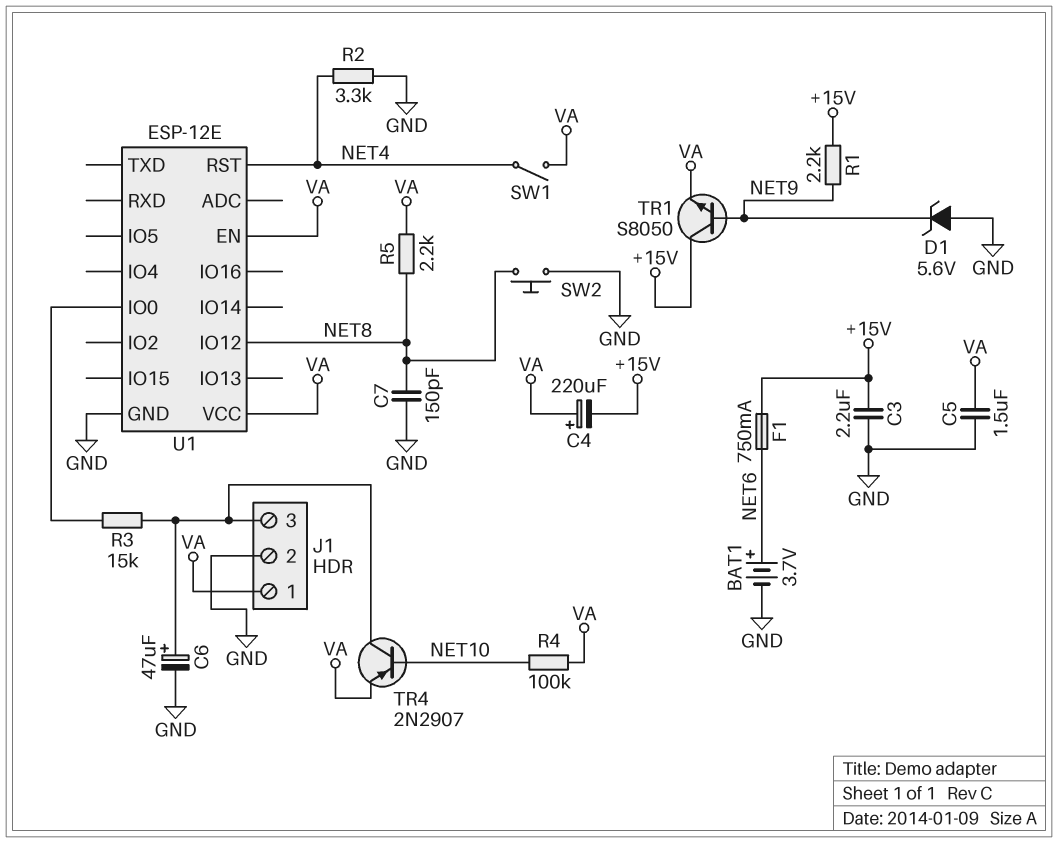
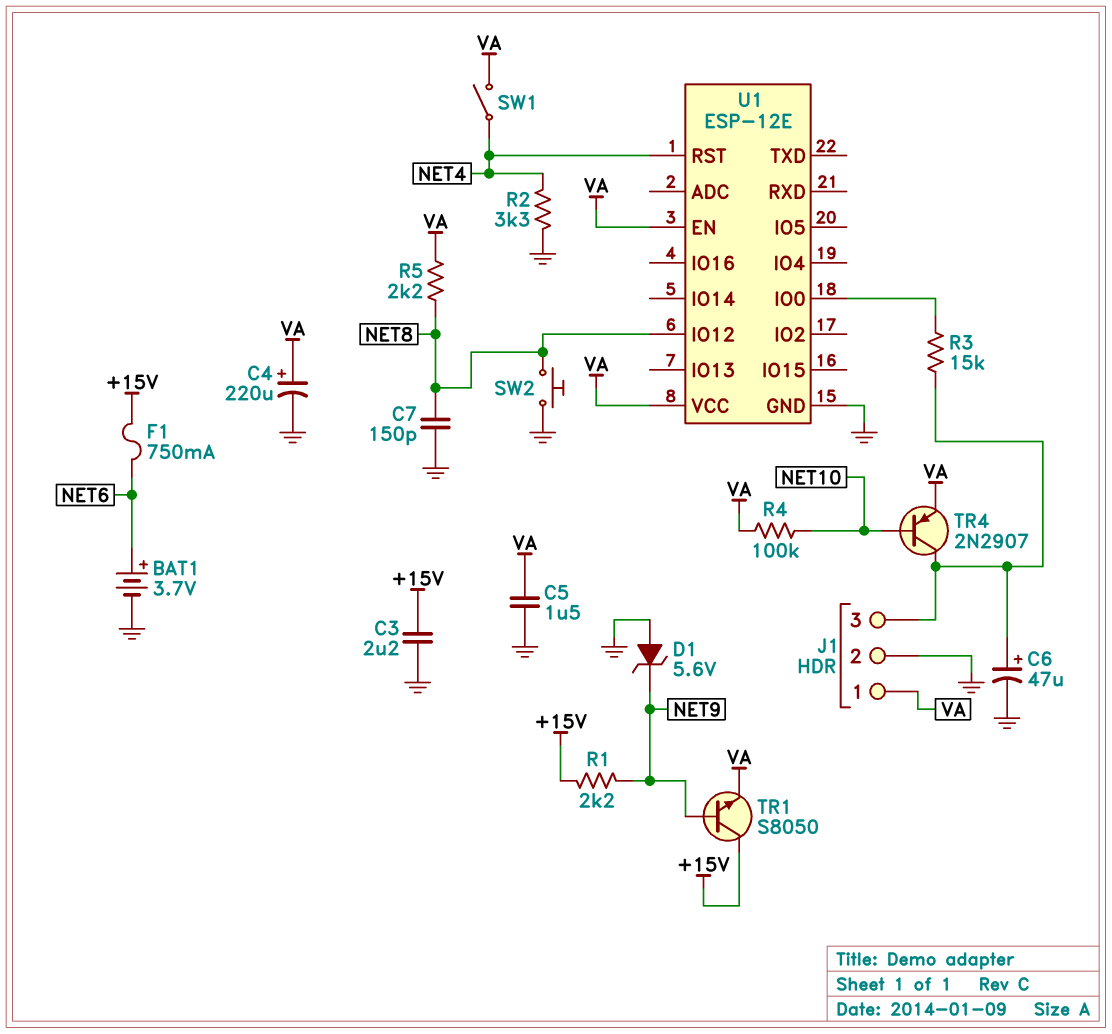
C4: 220uF (plus VA, minus +15V) -> 220uF (plus VA, minus GND)

